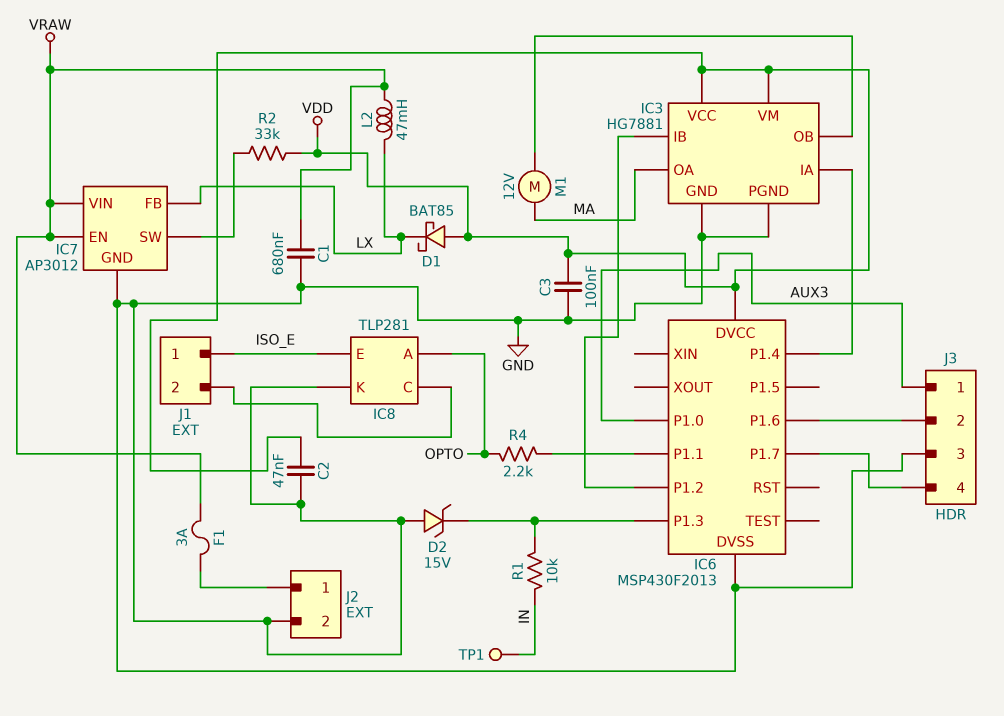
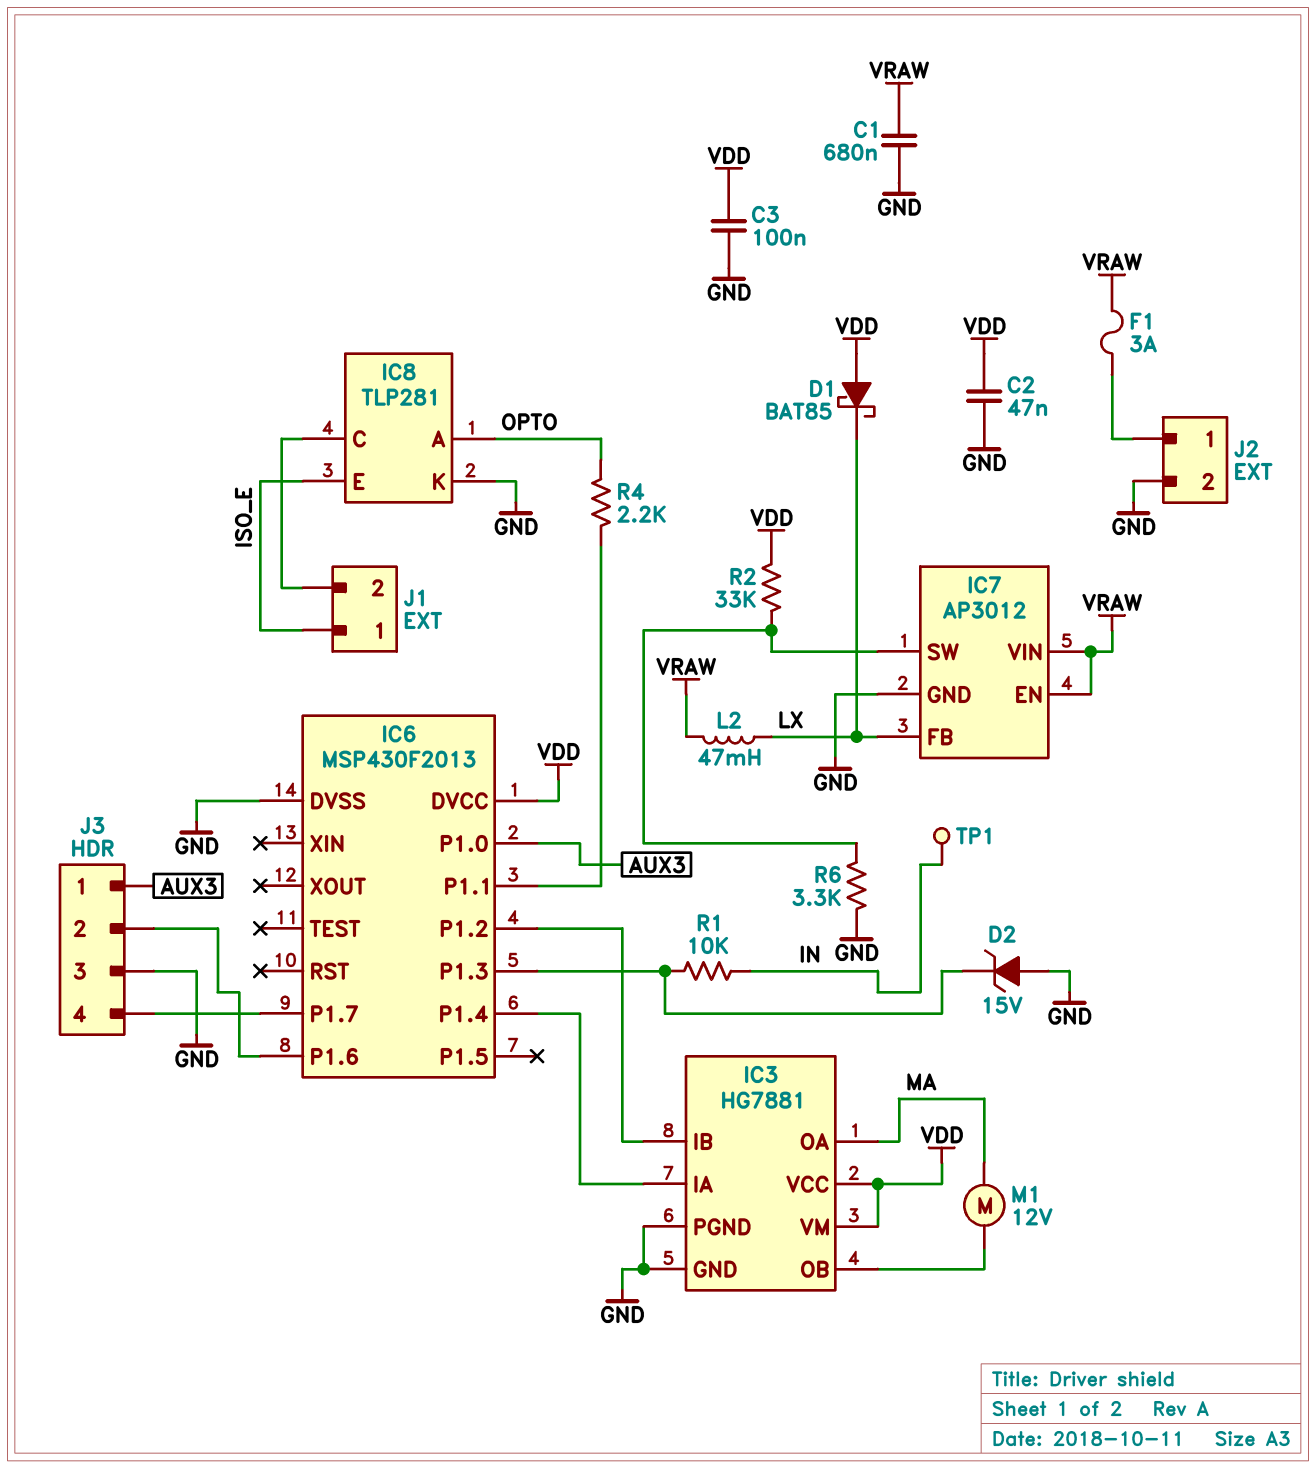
R6: none -> 3.3k (GND, IC7/SW)

